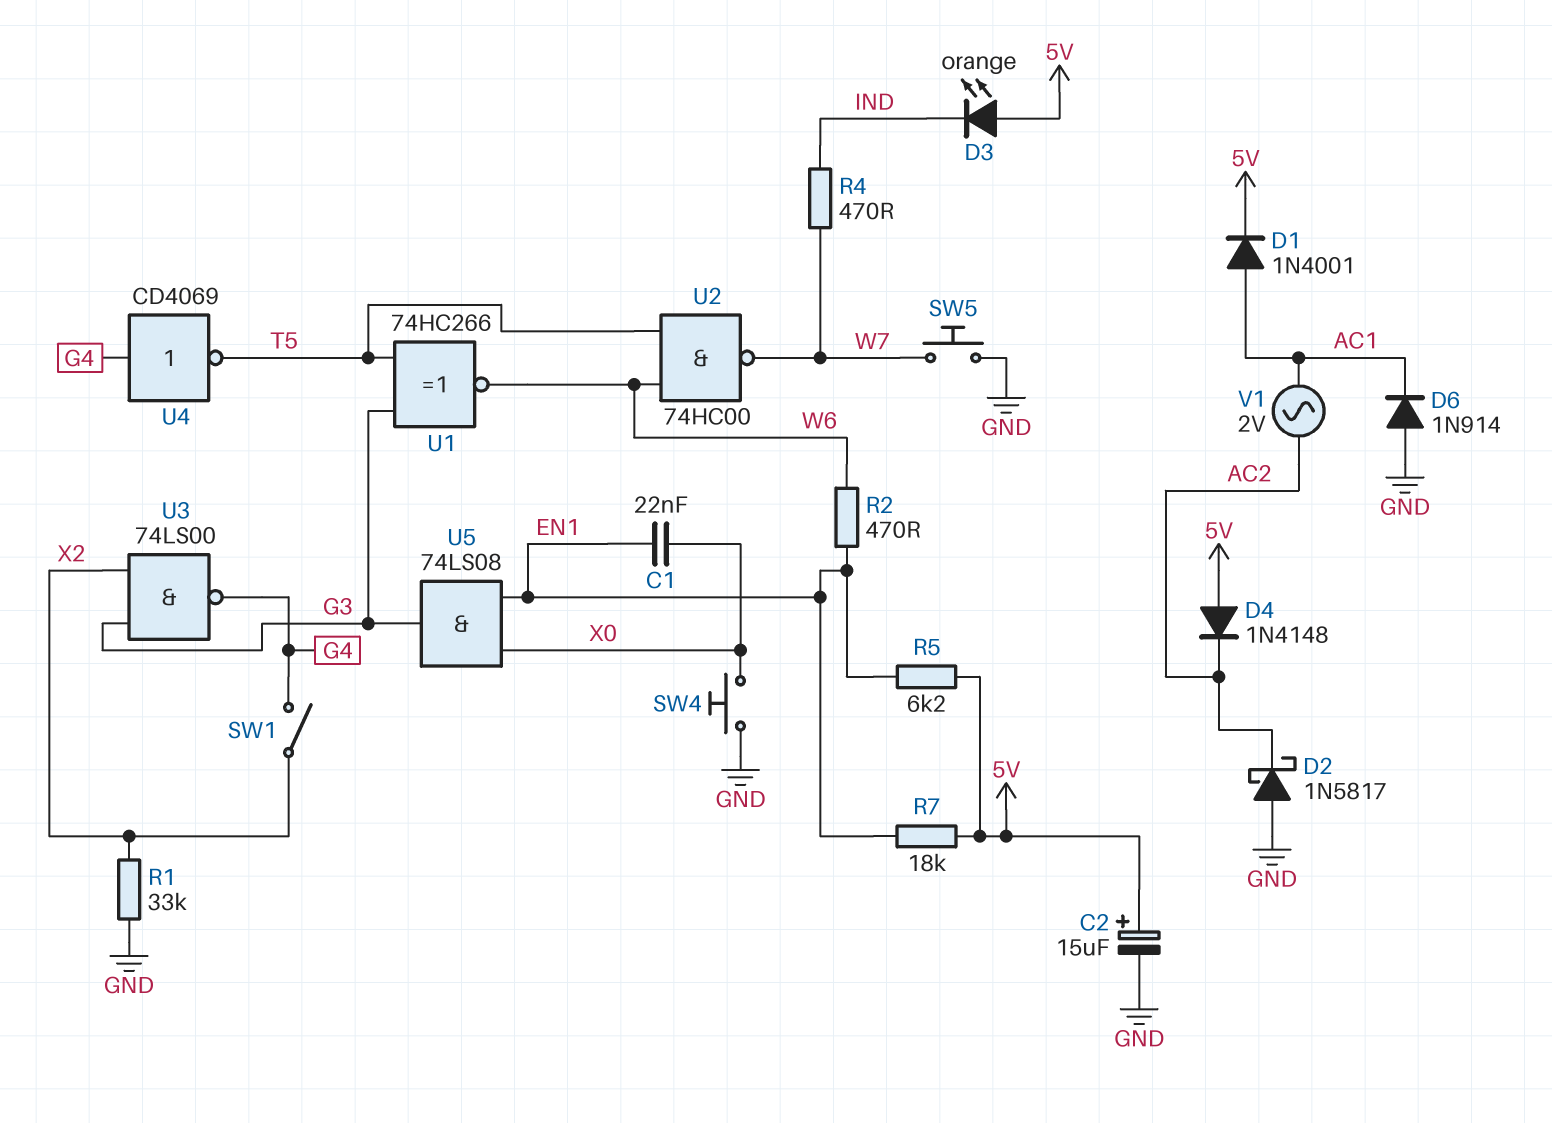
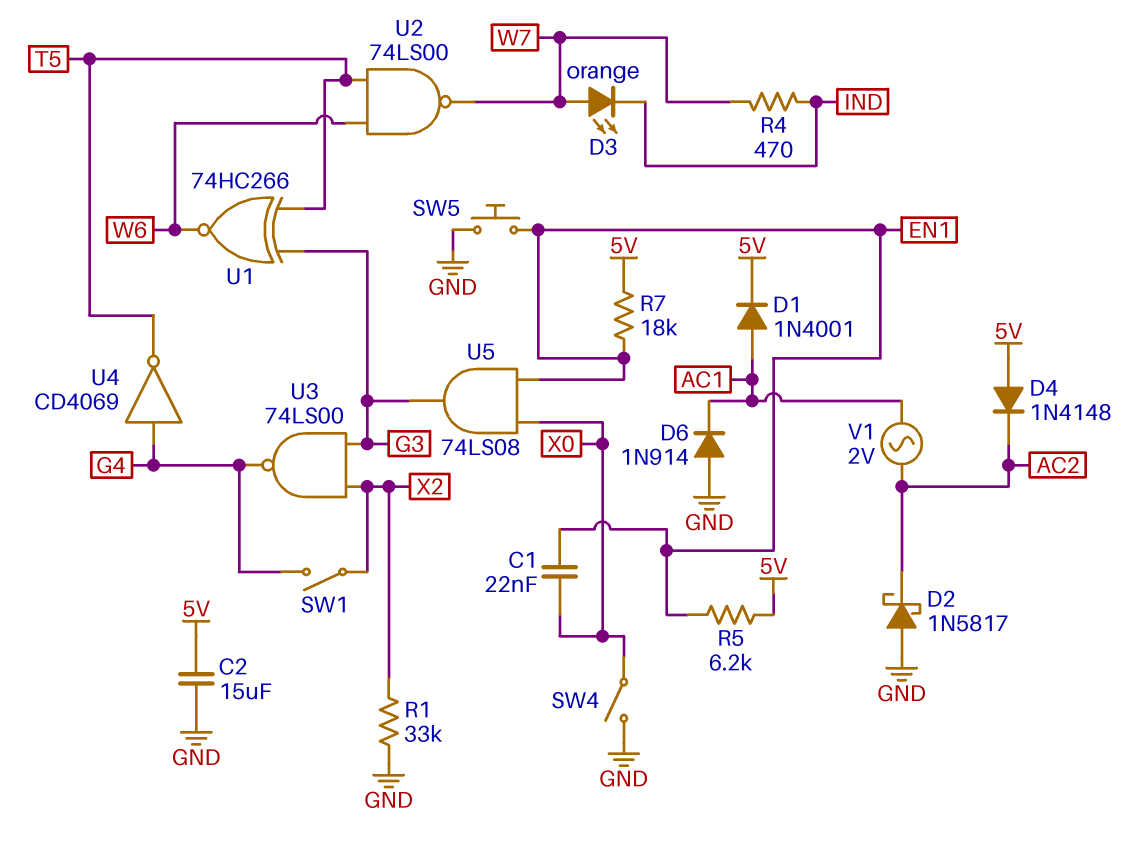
C2: 15uF (plus 5V, minus GND) -> 15uF (5V, GND)
D3: LED orange (A 5V, K IND) -> LED orange (A W7, K IND)
R2: 470 (EN1, W6) -> none
SW4: button (GND, X0) -> switch (GND, X0)
SW5: button (GND, W7) -> button (EN1, GND)
U2: NAND 74HC00 (in T5, in W6, out W7) -> NAND 74LS00 (in T5, in W6, out W7)

